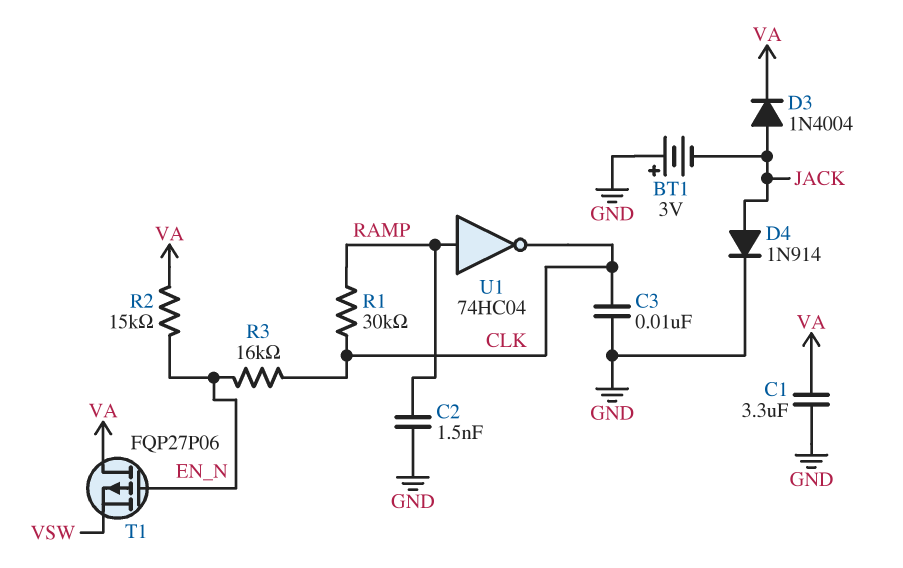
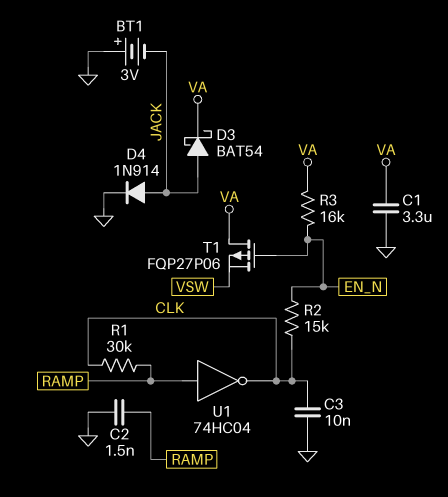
D3: diode 1N4004 (A JACK, K VA) -> schottky BAT54 (A JACK, K VA)
R2: 15k (EN_N, VA) -> 15k (CLK, EN_N)
R3: 16k (CLK, EN_N) -> 16k (EN_N, VA)

